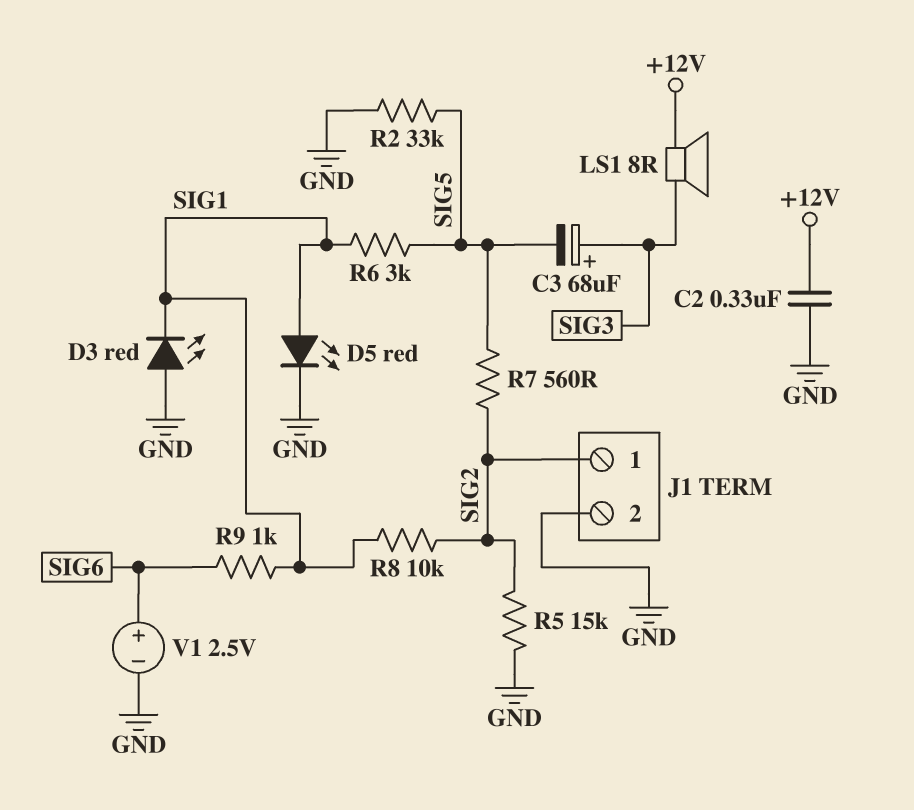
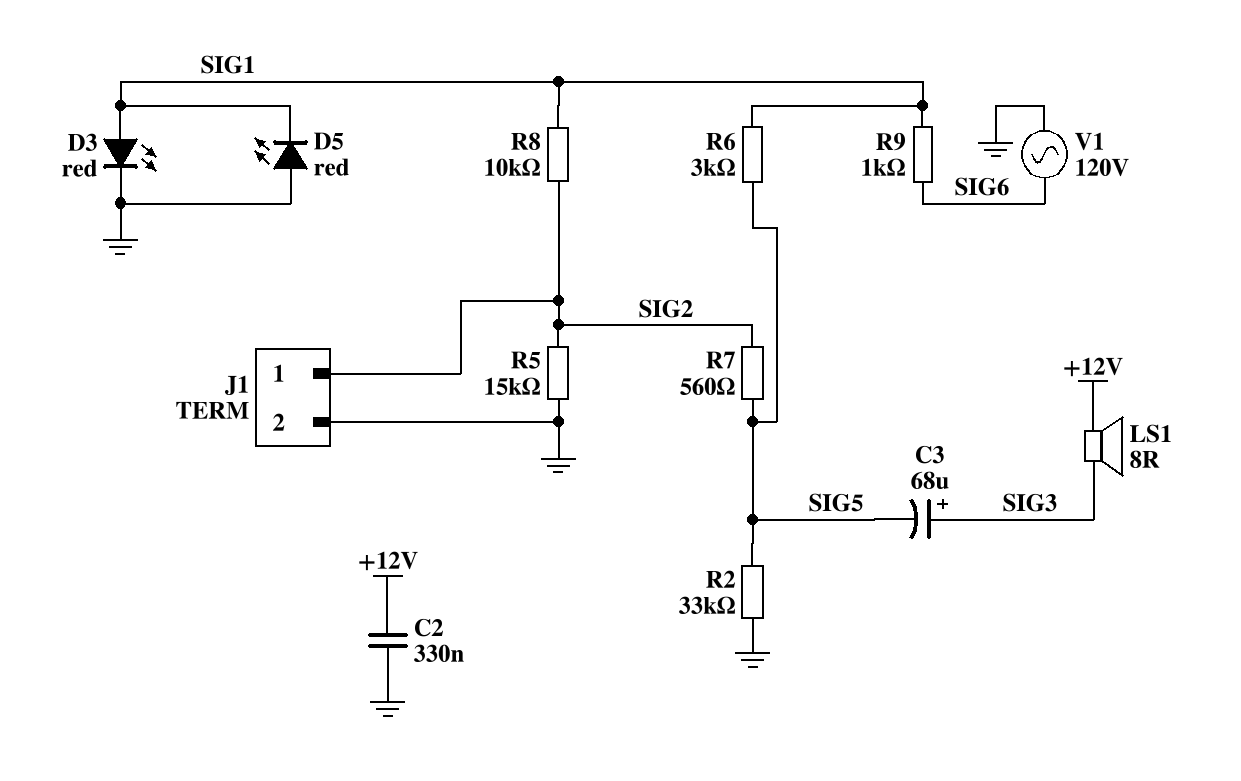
D3: LED red (A GND, K SIG1) -> LED red (A SIG1, K GND)
D5: LED red (A SIG1, K GND) -> LED red (A GND, K SIG1)
V1: 2.5V (plus SIG6, minus GND) -> AC 120V (GND, SIG6)

